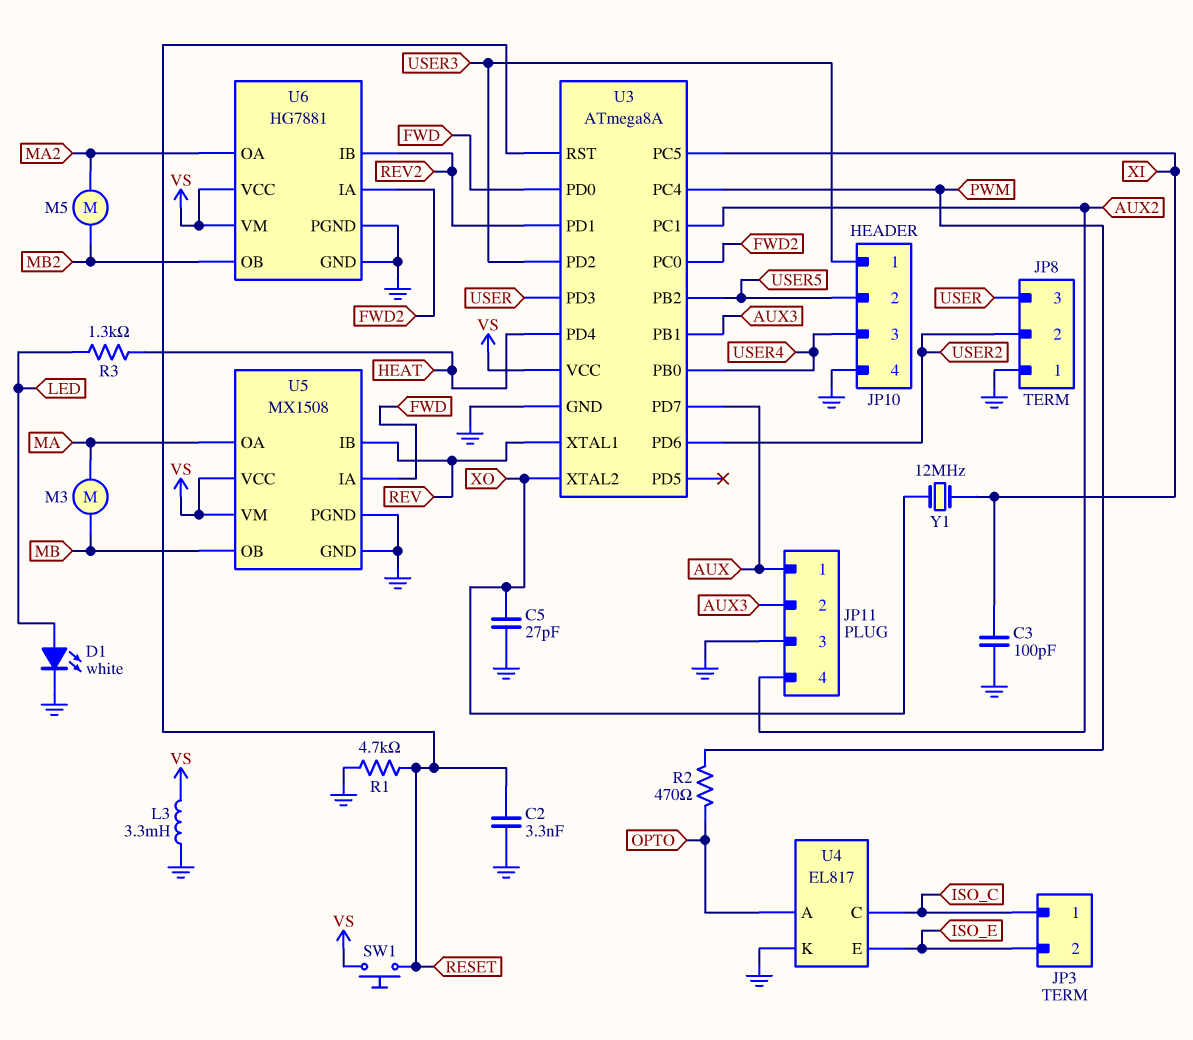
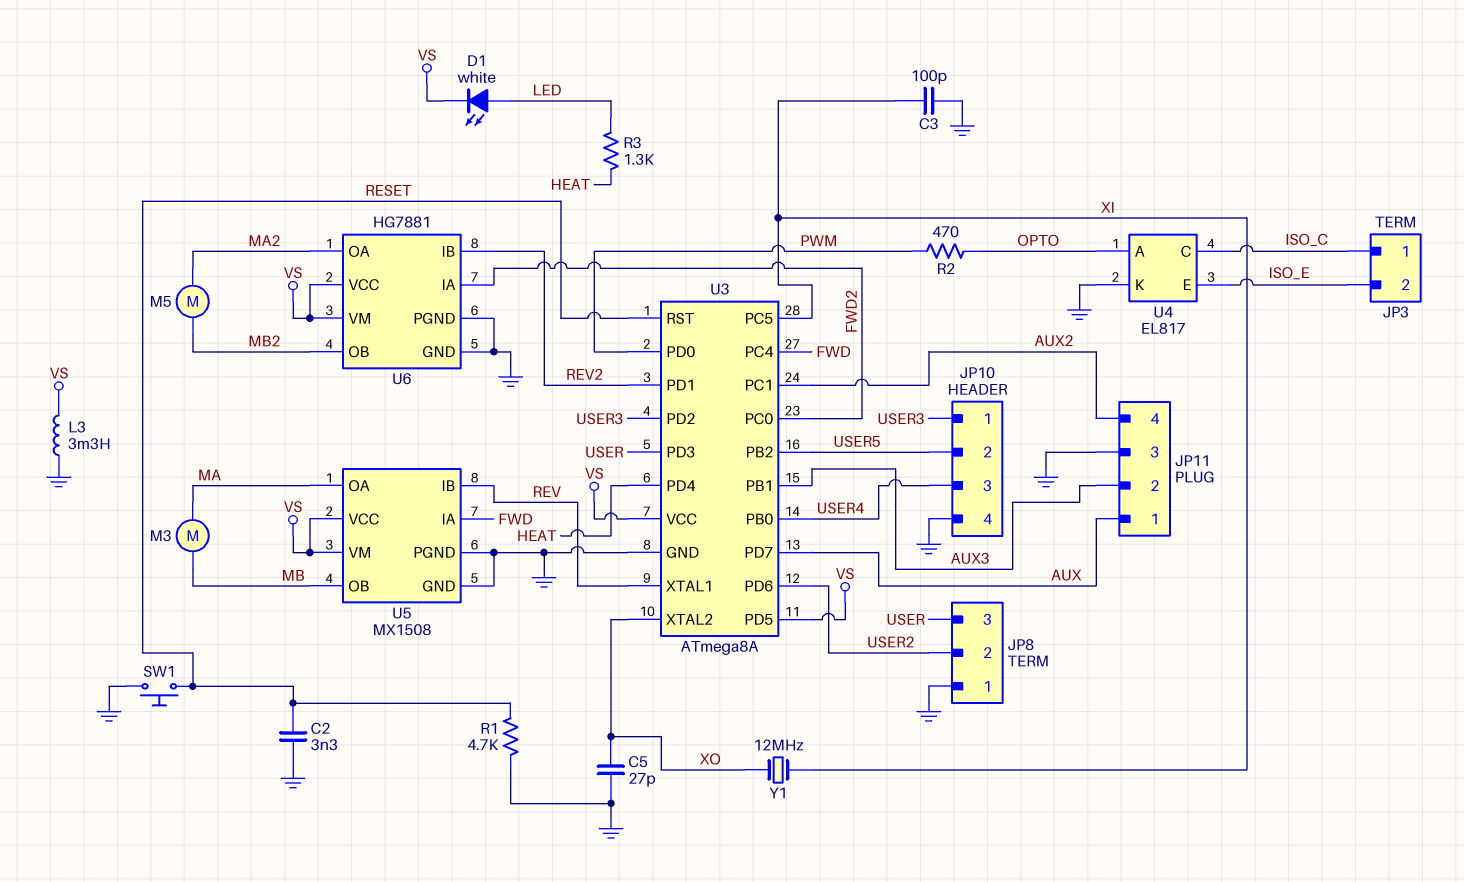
D1: LED white (A LED, K GND) -> LED white (A LED, K VS)
SW1: button (RESET, VS) -> button (GND, RESET)
U3 pin PC4: PWM -> FWD
U3 pin PD0: FWD -> PWM
U3 pin PD5: none -> VS

